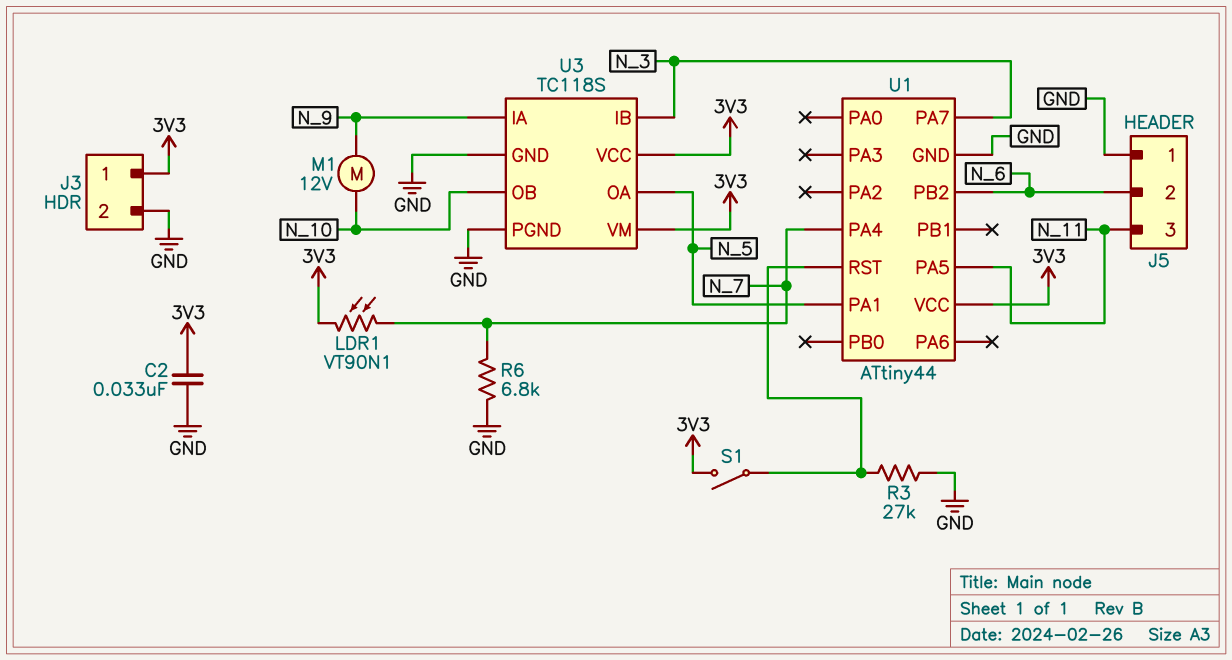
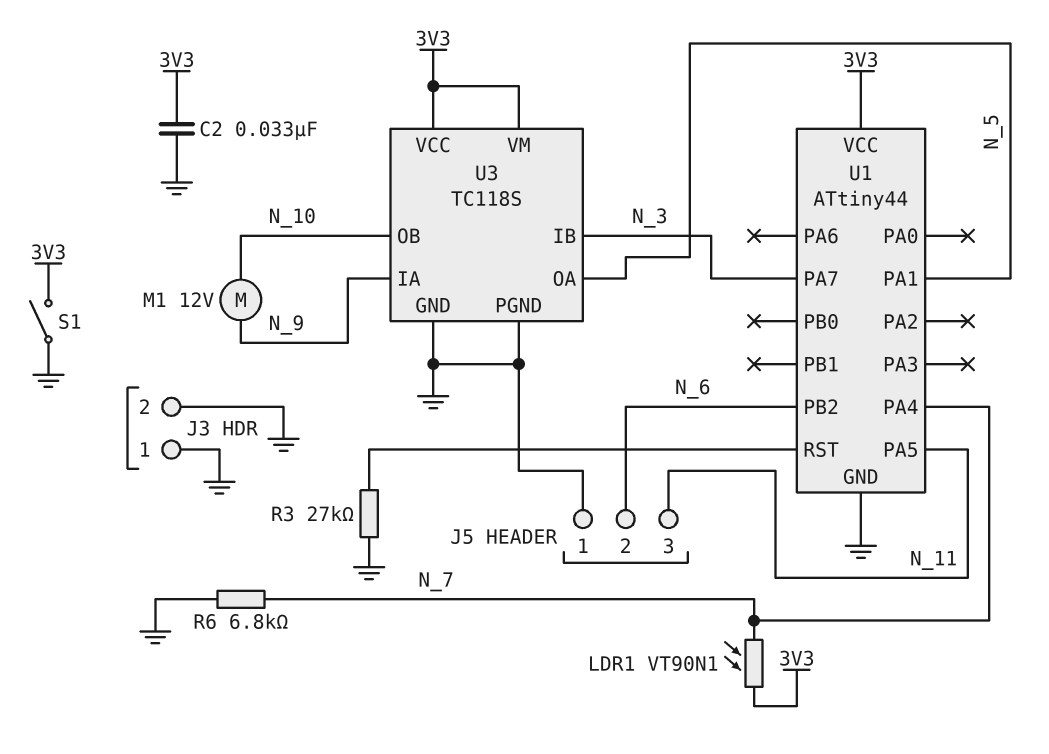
J3 pin 1: 3V3 -> GND
S1: switch (3V3, U1/RST) -> switch (3V3, GND)

